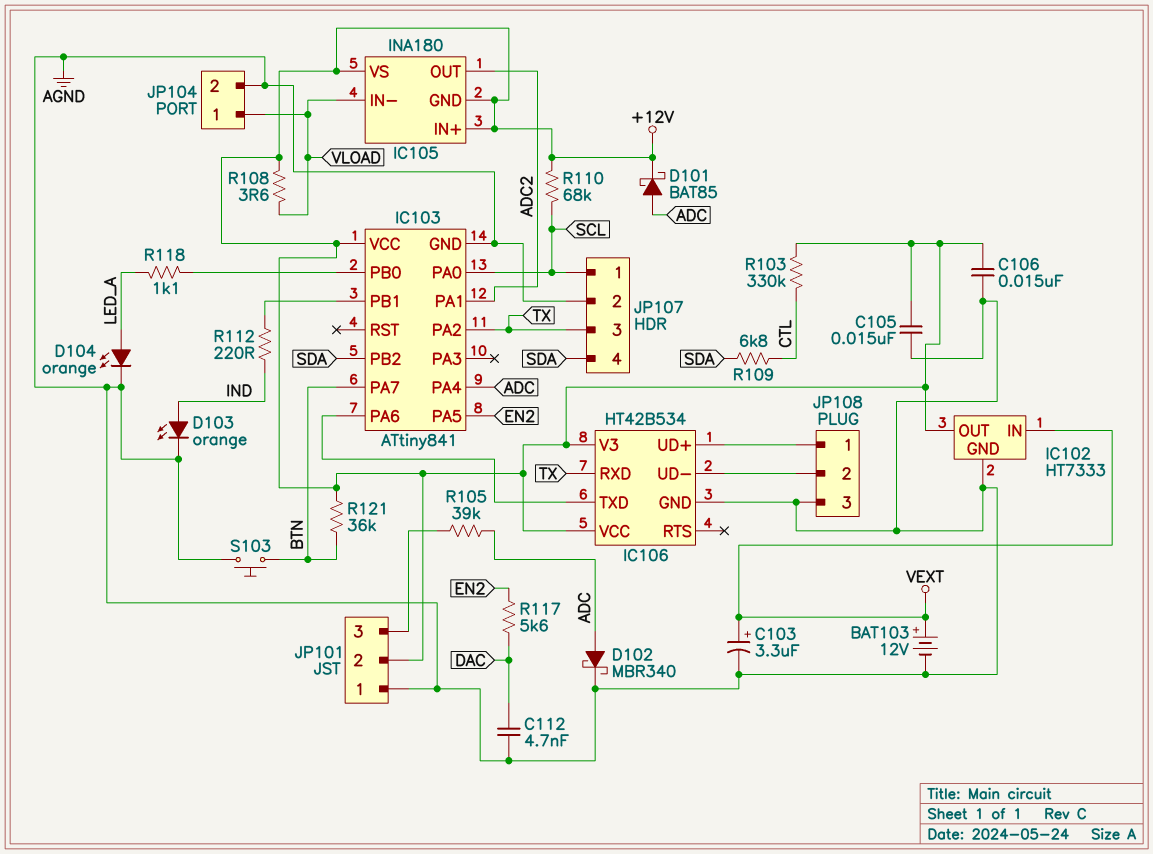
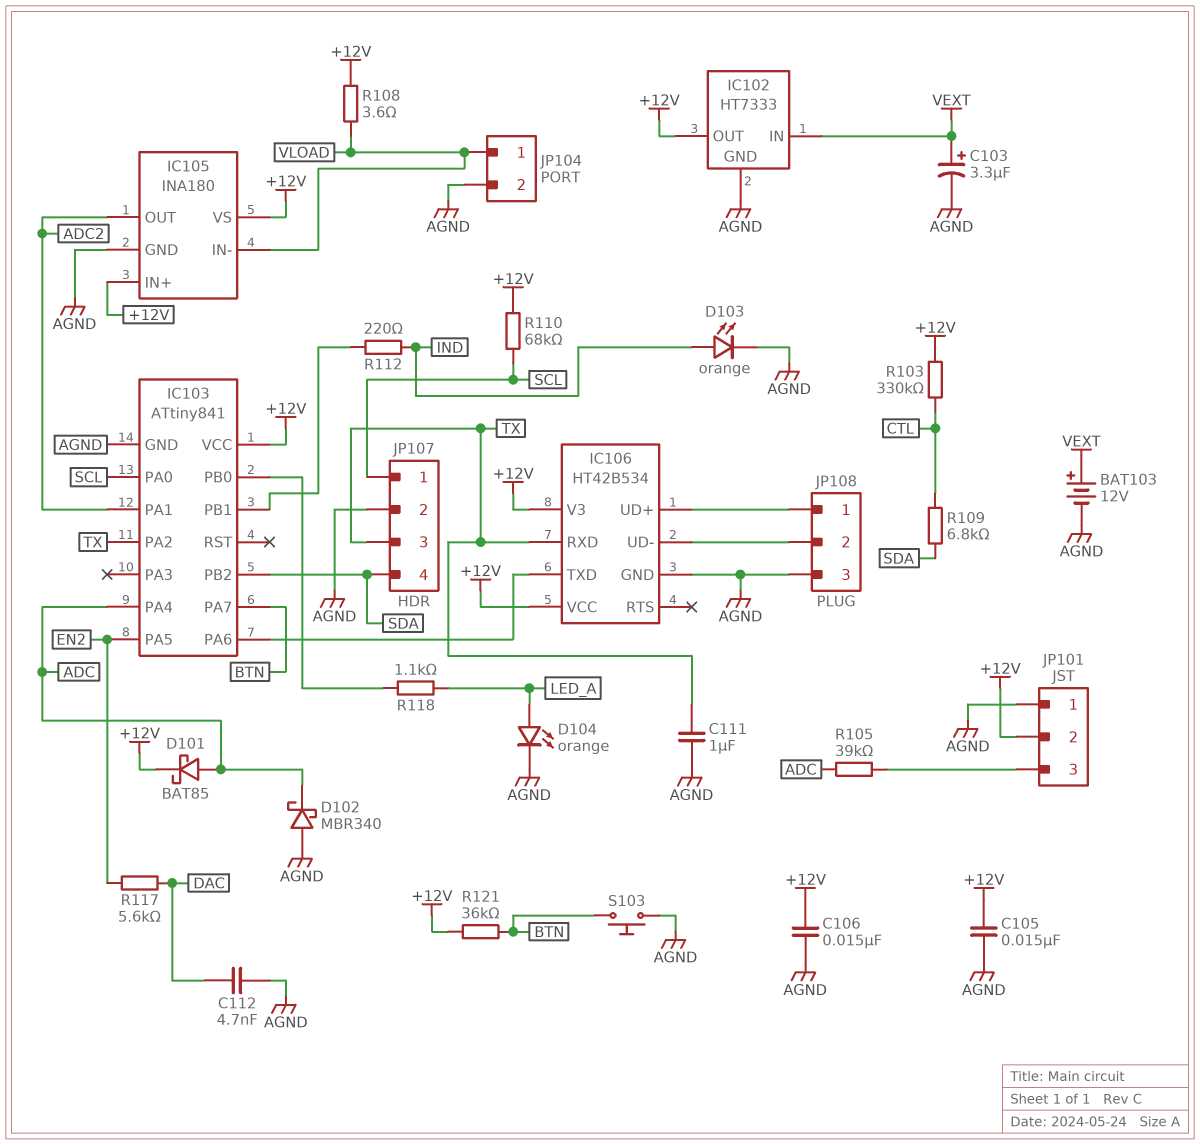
C111: none -> 1uF (AGND, TX)
D102: schottky MBR340 (A ADC, K AGND) -> schottky MBR340 (A AGND, K ADC)
IC105 pin GND: +12V -> AGND

